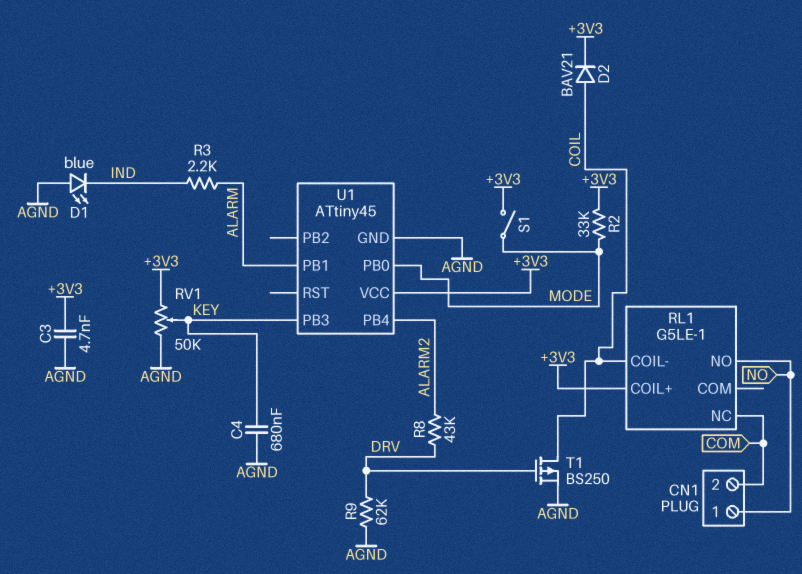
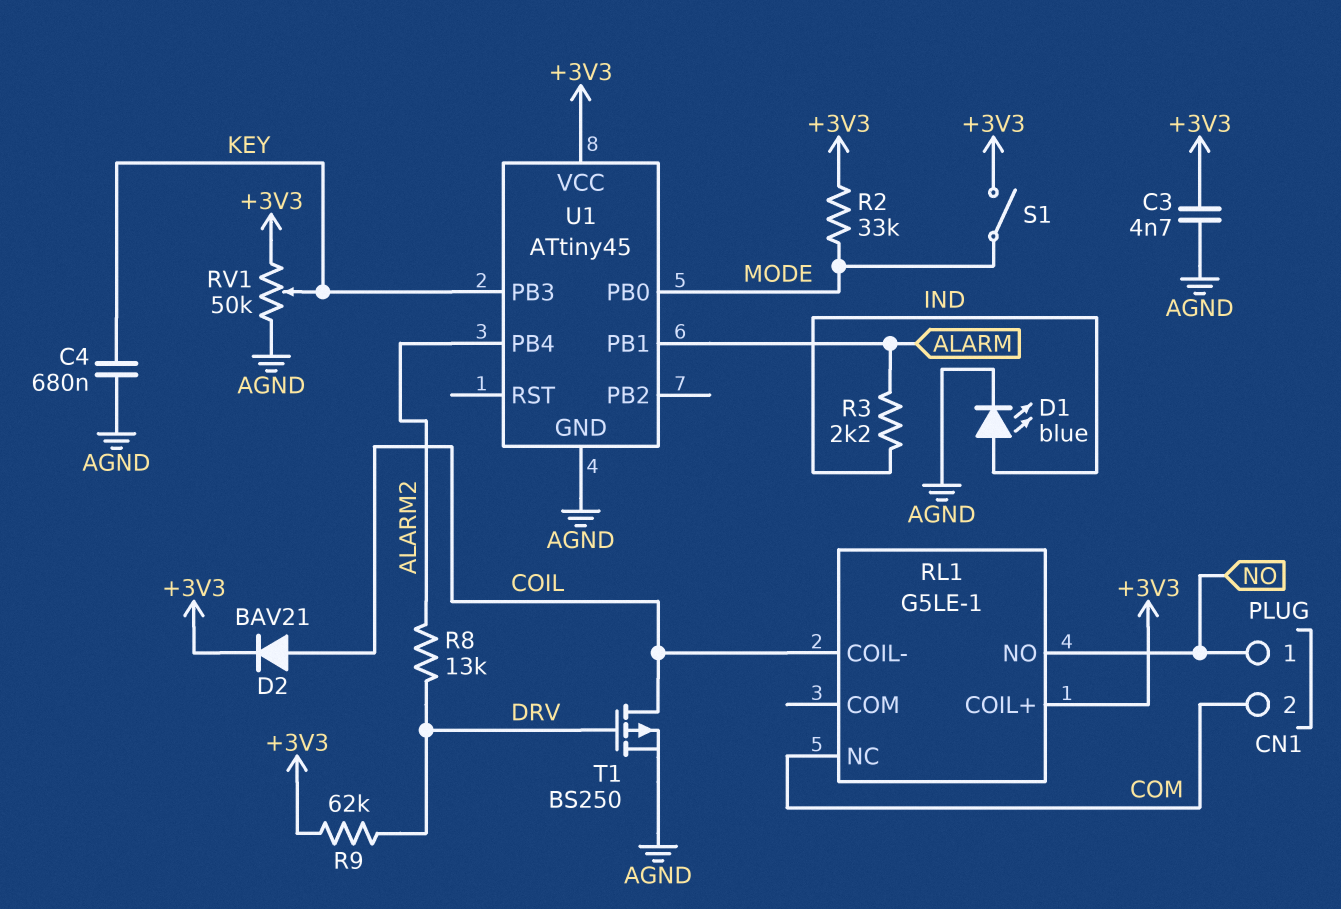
D1: LED blue (A AGND, K IND) -> LED blue (A IND, K AGND)
R8: 43k (ALARM2, DRV) -> 13k (ALARM2, DRV)
R9: 62k (AGND, DRV) -> 62k (+3V3, DRV)

